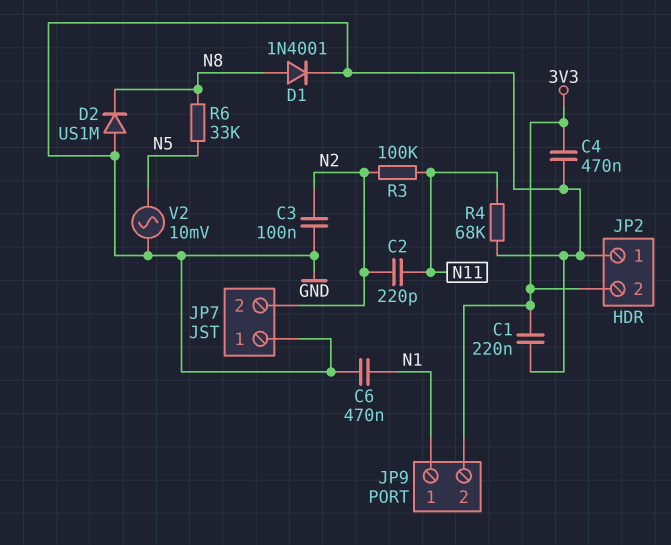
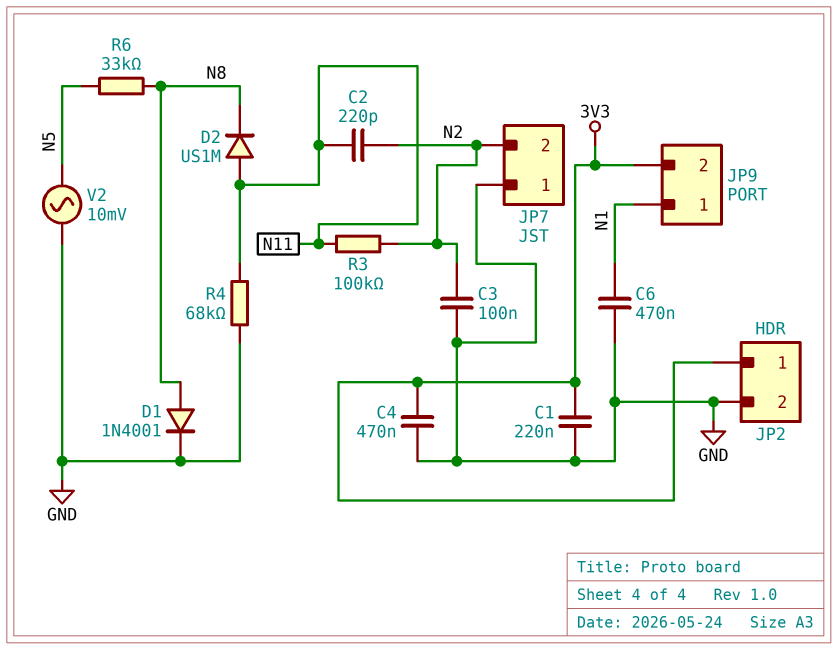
D2: diode US1M (A GND, K N8) -> diode US1M (A N11, K N8)
JP2 pin 1: GND -> 3V3
JP2 pin 2: 3V3 -> GND

